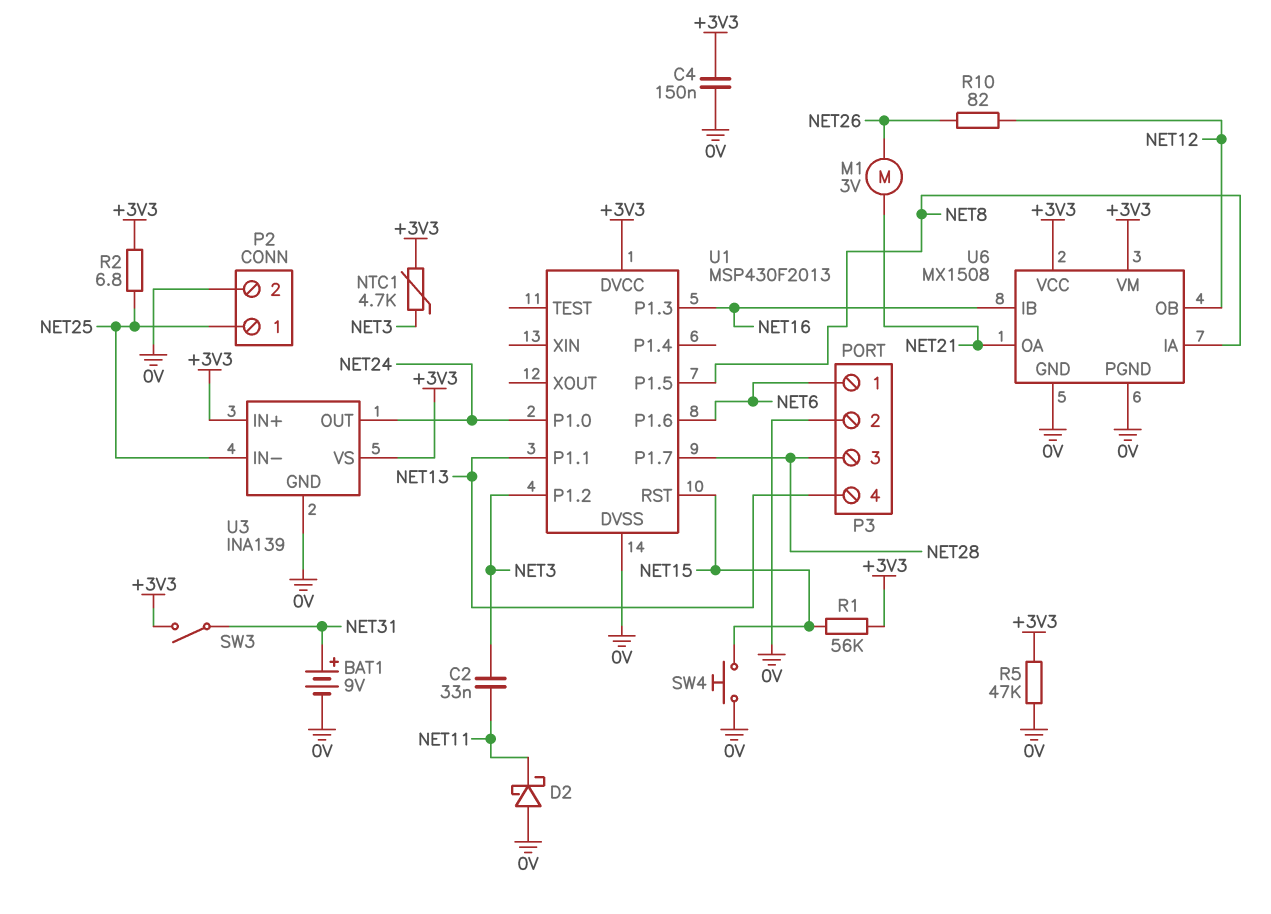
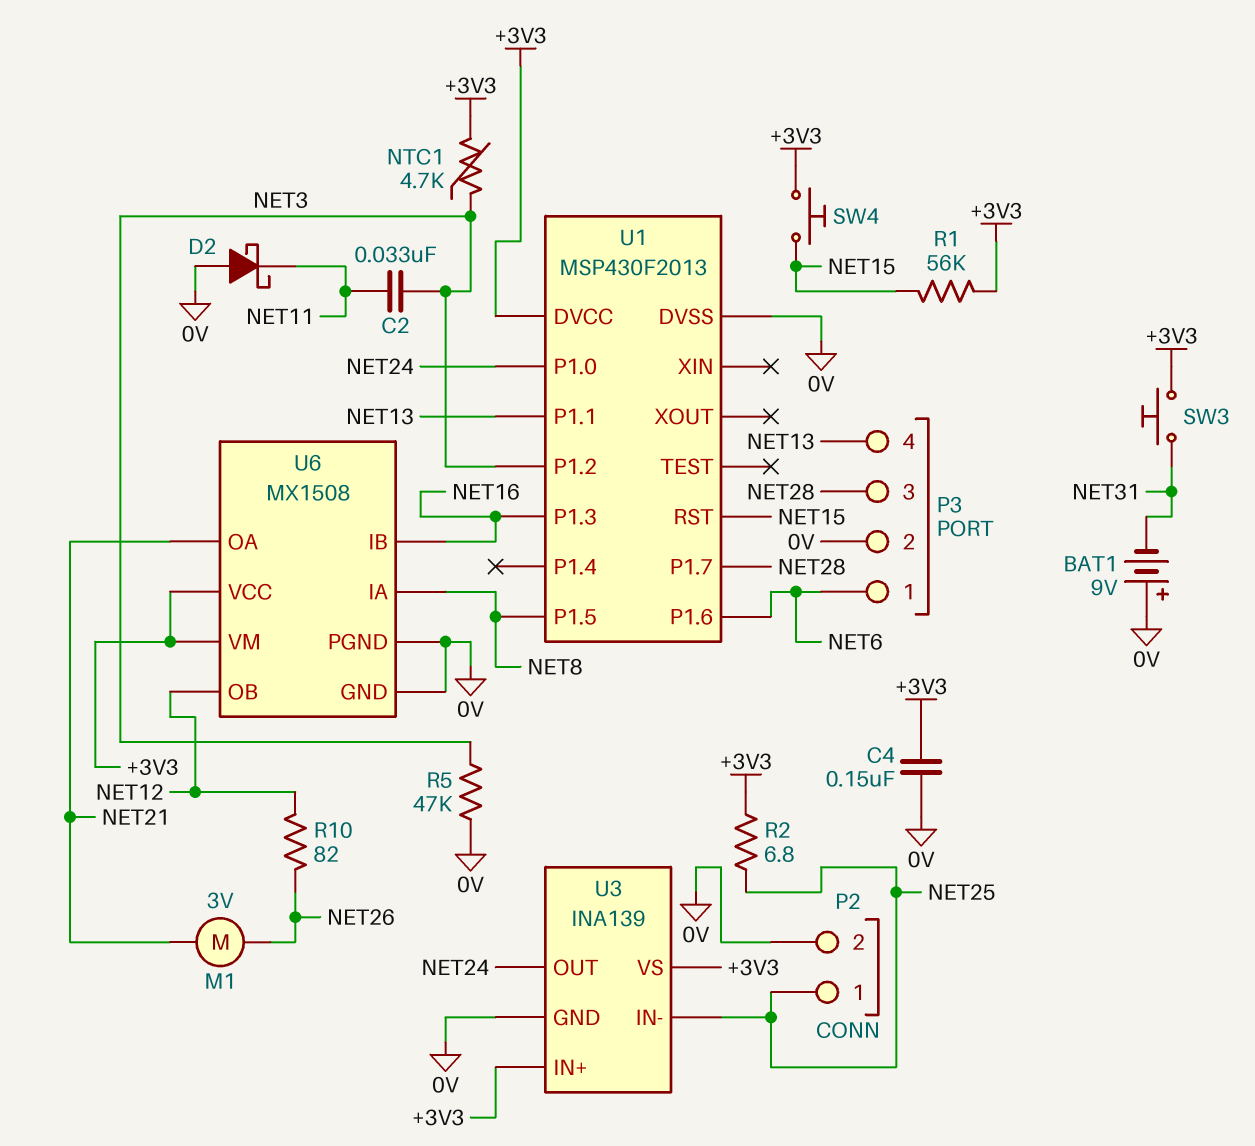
BAT1: 9V (plus NET31, minus 0V) -> 9V (plus 0V, minus NET31)
R5: 47k (+3V3, 0V) -> 47k (0V, NET3)
SW3: switch (+3V3, NET31) -> button (+3V3, NET31)
SW4: button (0V, NET15) -> button (+3V3, NET15)

